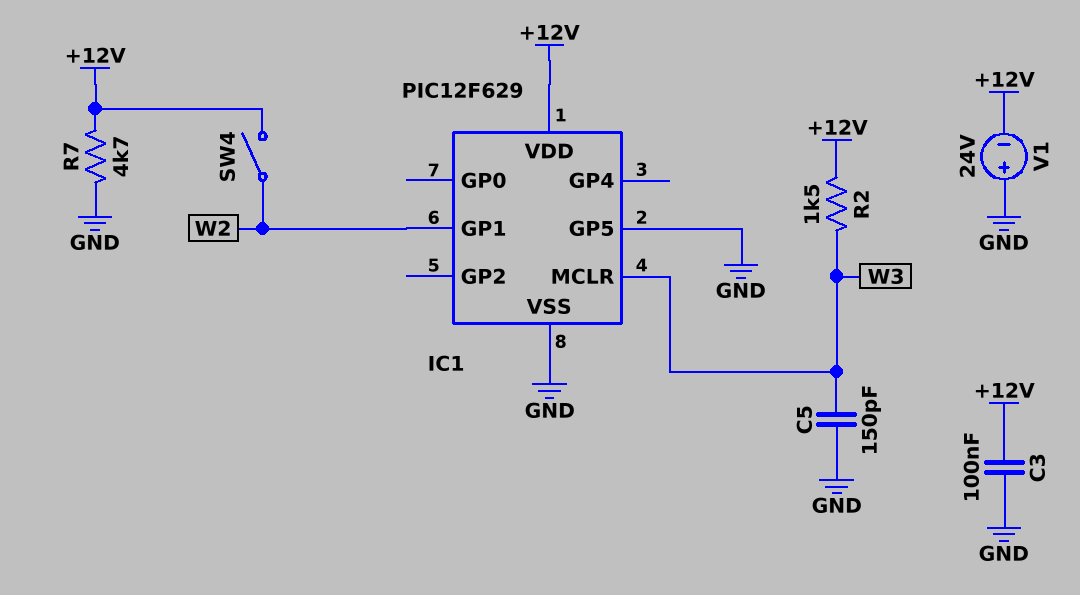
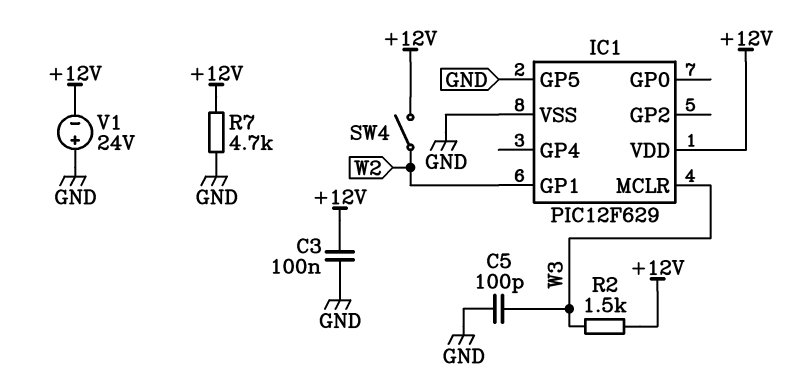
C5: 150pF (GND, W3) -> 100pF (GND, W3)

